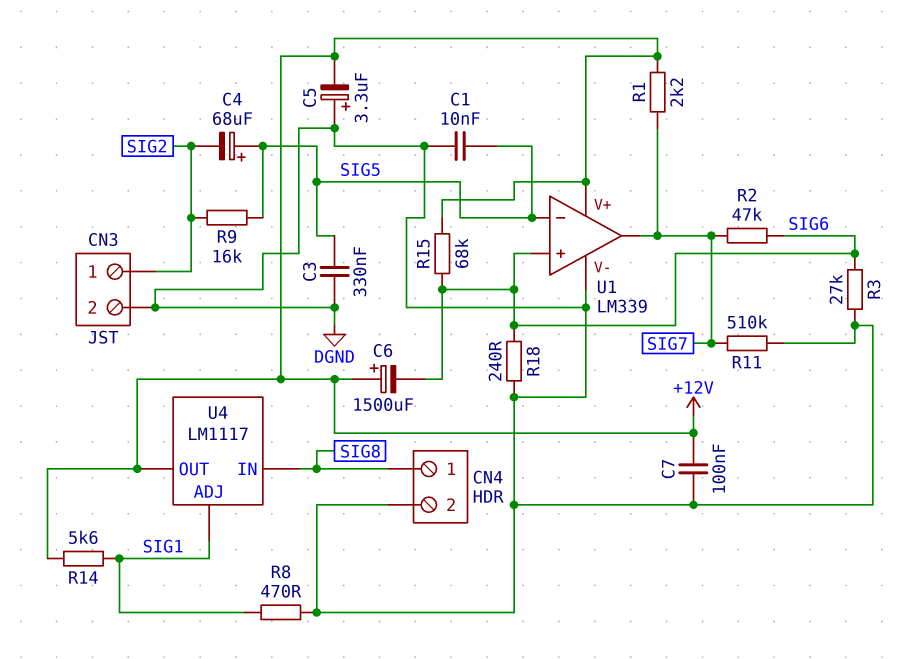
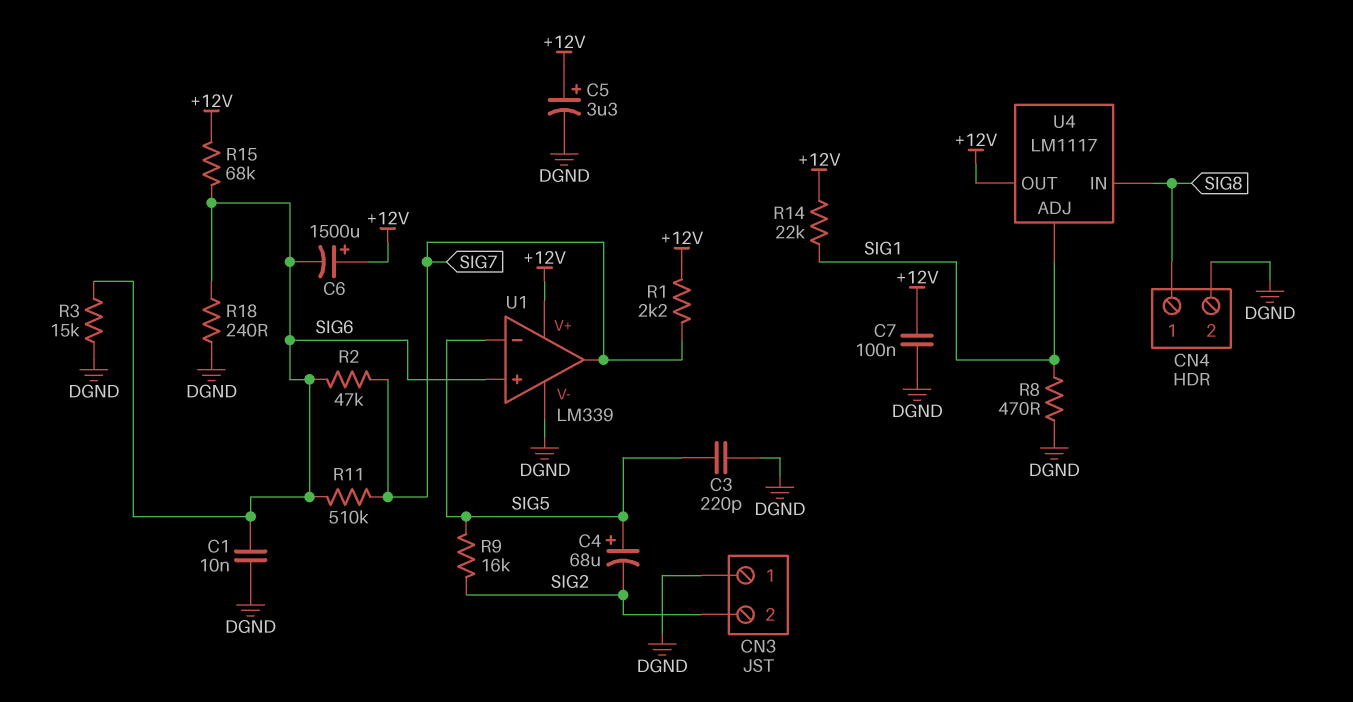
C1: 10nF (DGND, SIG5) -> 10nF (DGND, SIG6)
C3: 330nF (DGND, SIG5) -> 220pF (DGND, SIG5)
C5: 3.3uF (plus DGND, minus +12V) -> 3.3uF (plus +12V, minus DGND)
CN3 pin 1: SIG2 -> DGND
CN3 pin 2: DGND -> SIG2
R3: 27k (DGND, SIG6) -> 15k (DGND, SIG6)
R11: 510k (DGND, SIG7) -> 510k (SIG6, SIG7)
R14: 5.6k (+12V, SIG1) -> 22k (+12V, SIG1)

